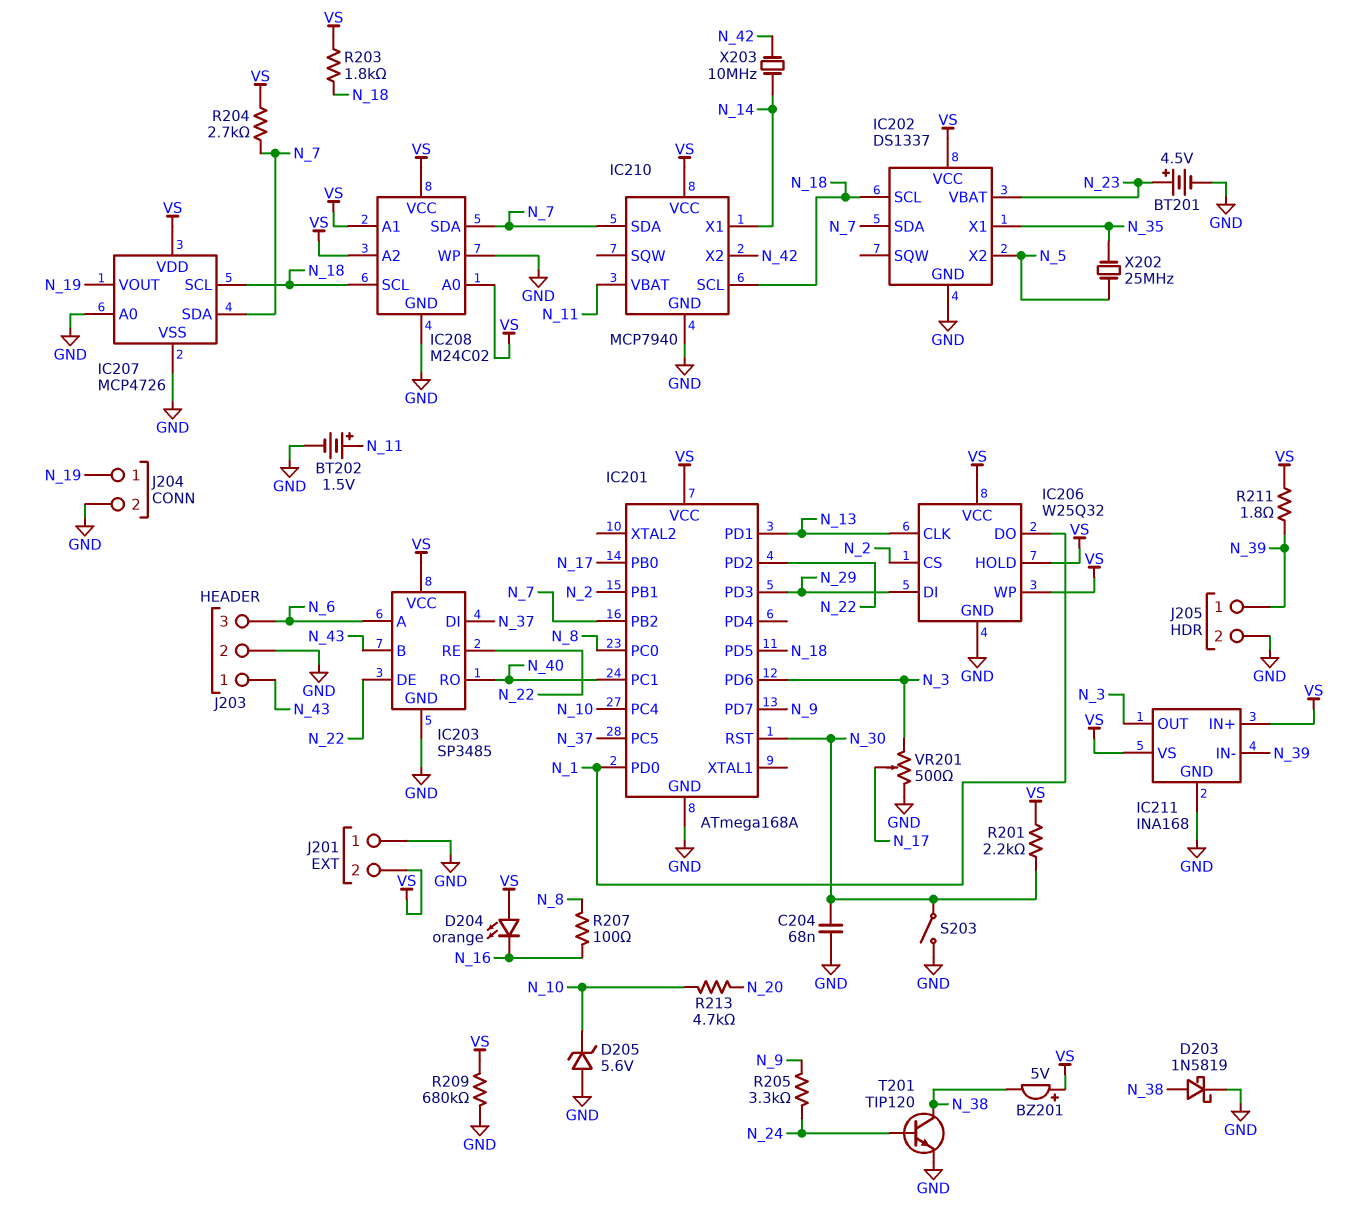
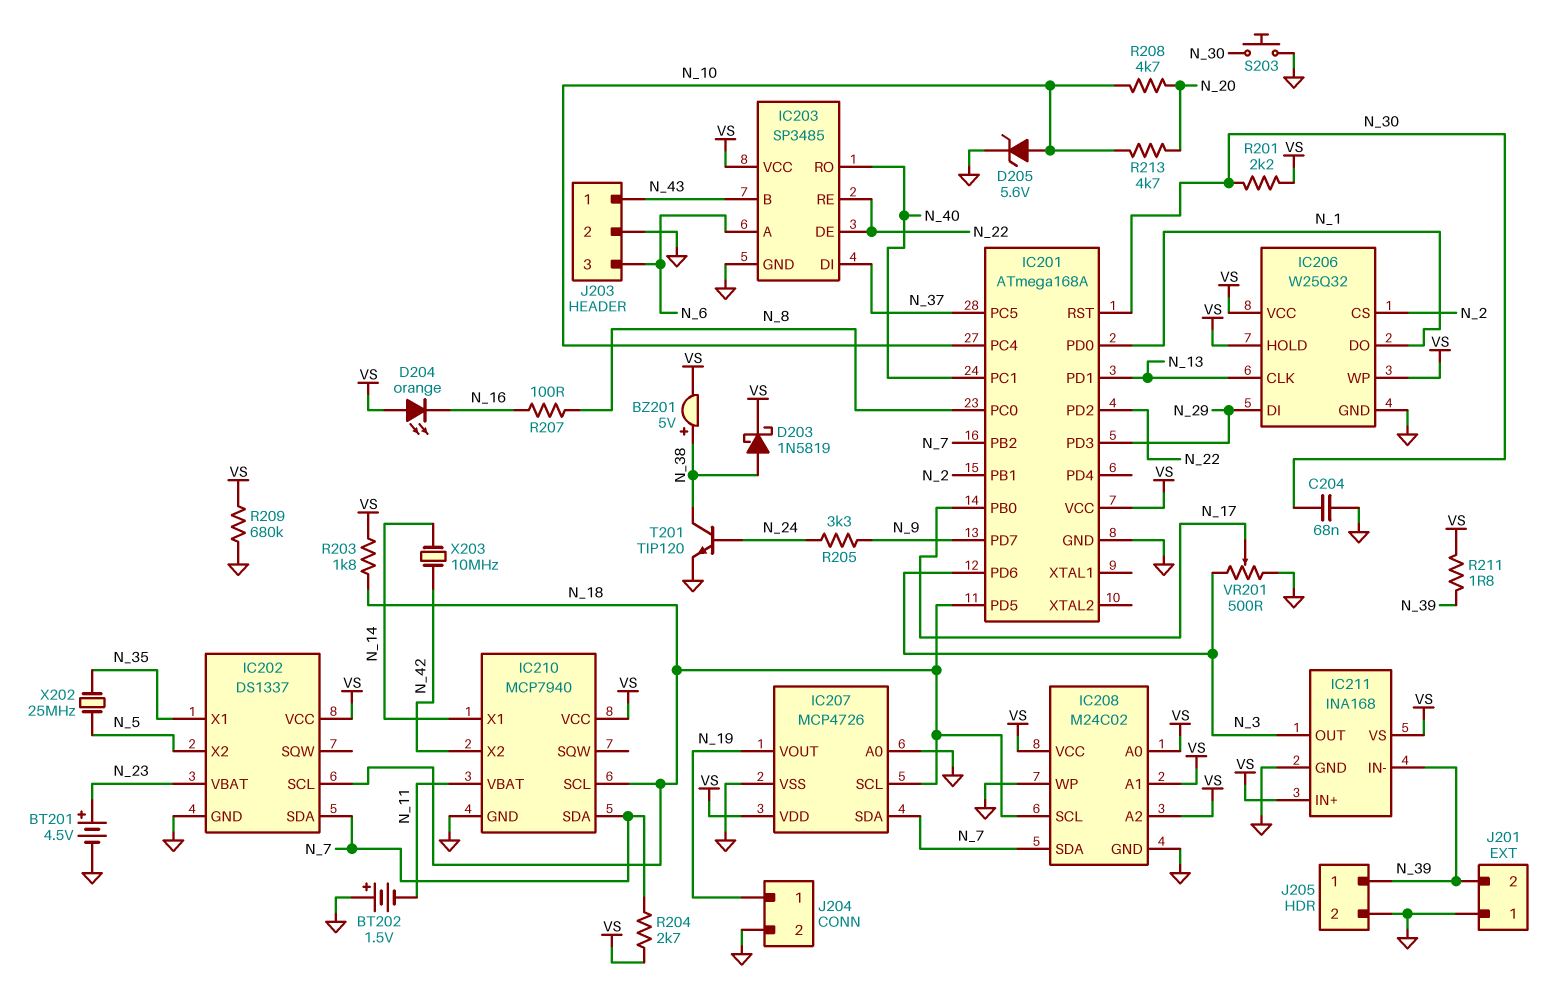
BT202: 1.5V (plus N_11, minus GND) -> 1.5V (plus GND, minus N_11)
BZ201: buzzer 5V (plus VS, minus N_38) -> buzzer 5V (plus N_38, minus VS)
D203: schottky 1N5819 (A N_38, K GND) -> schottky 1N5819 (A N_38, K VS)
D205: zener 5.6V (A GND, K N_10) -> zener 5.6V (A N_10, K GND)
J201 pin 2: VS -> N_39
R208: none -> 4.7k (N_10, N_20)
S203: switch (GND, N_30) -> button (GND, N_30)

